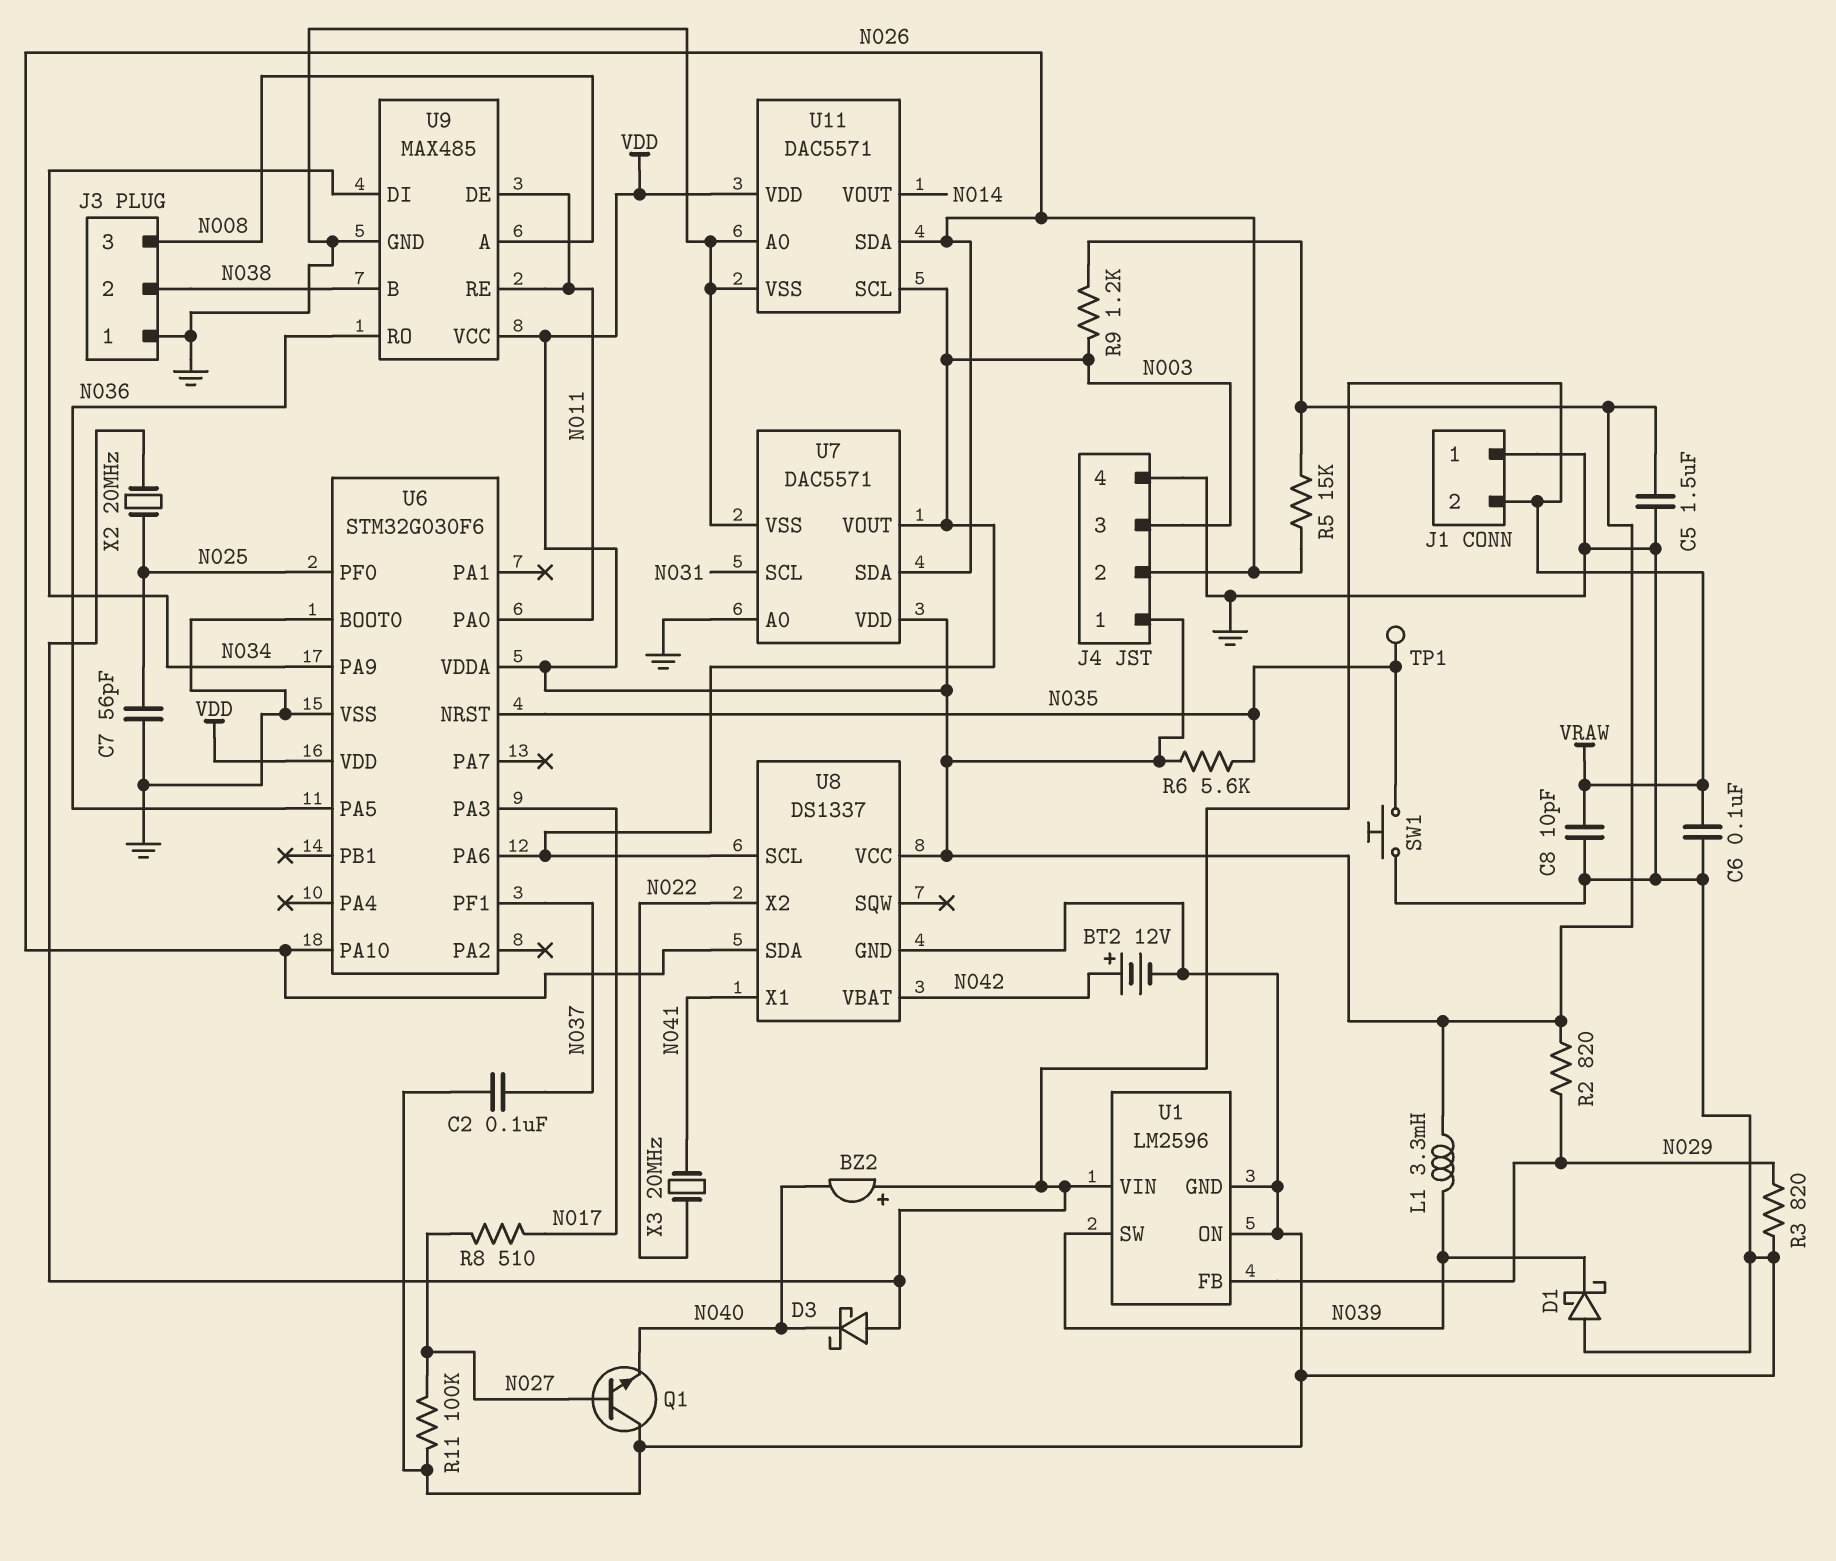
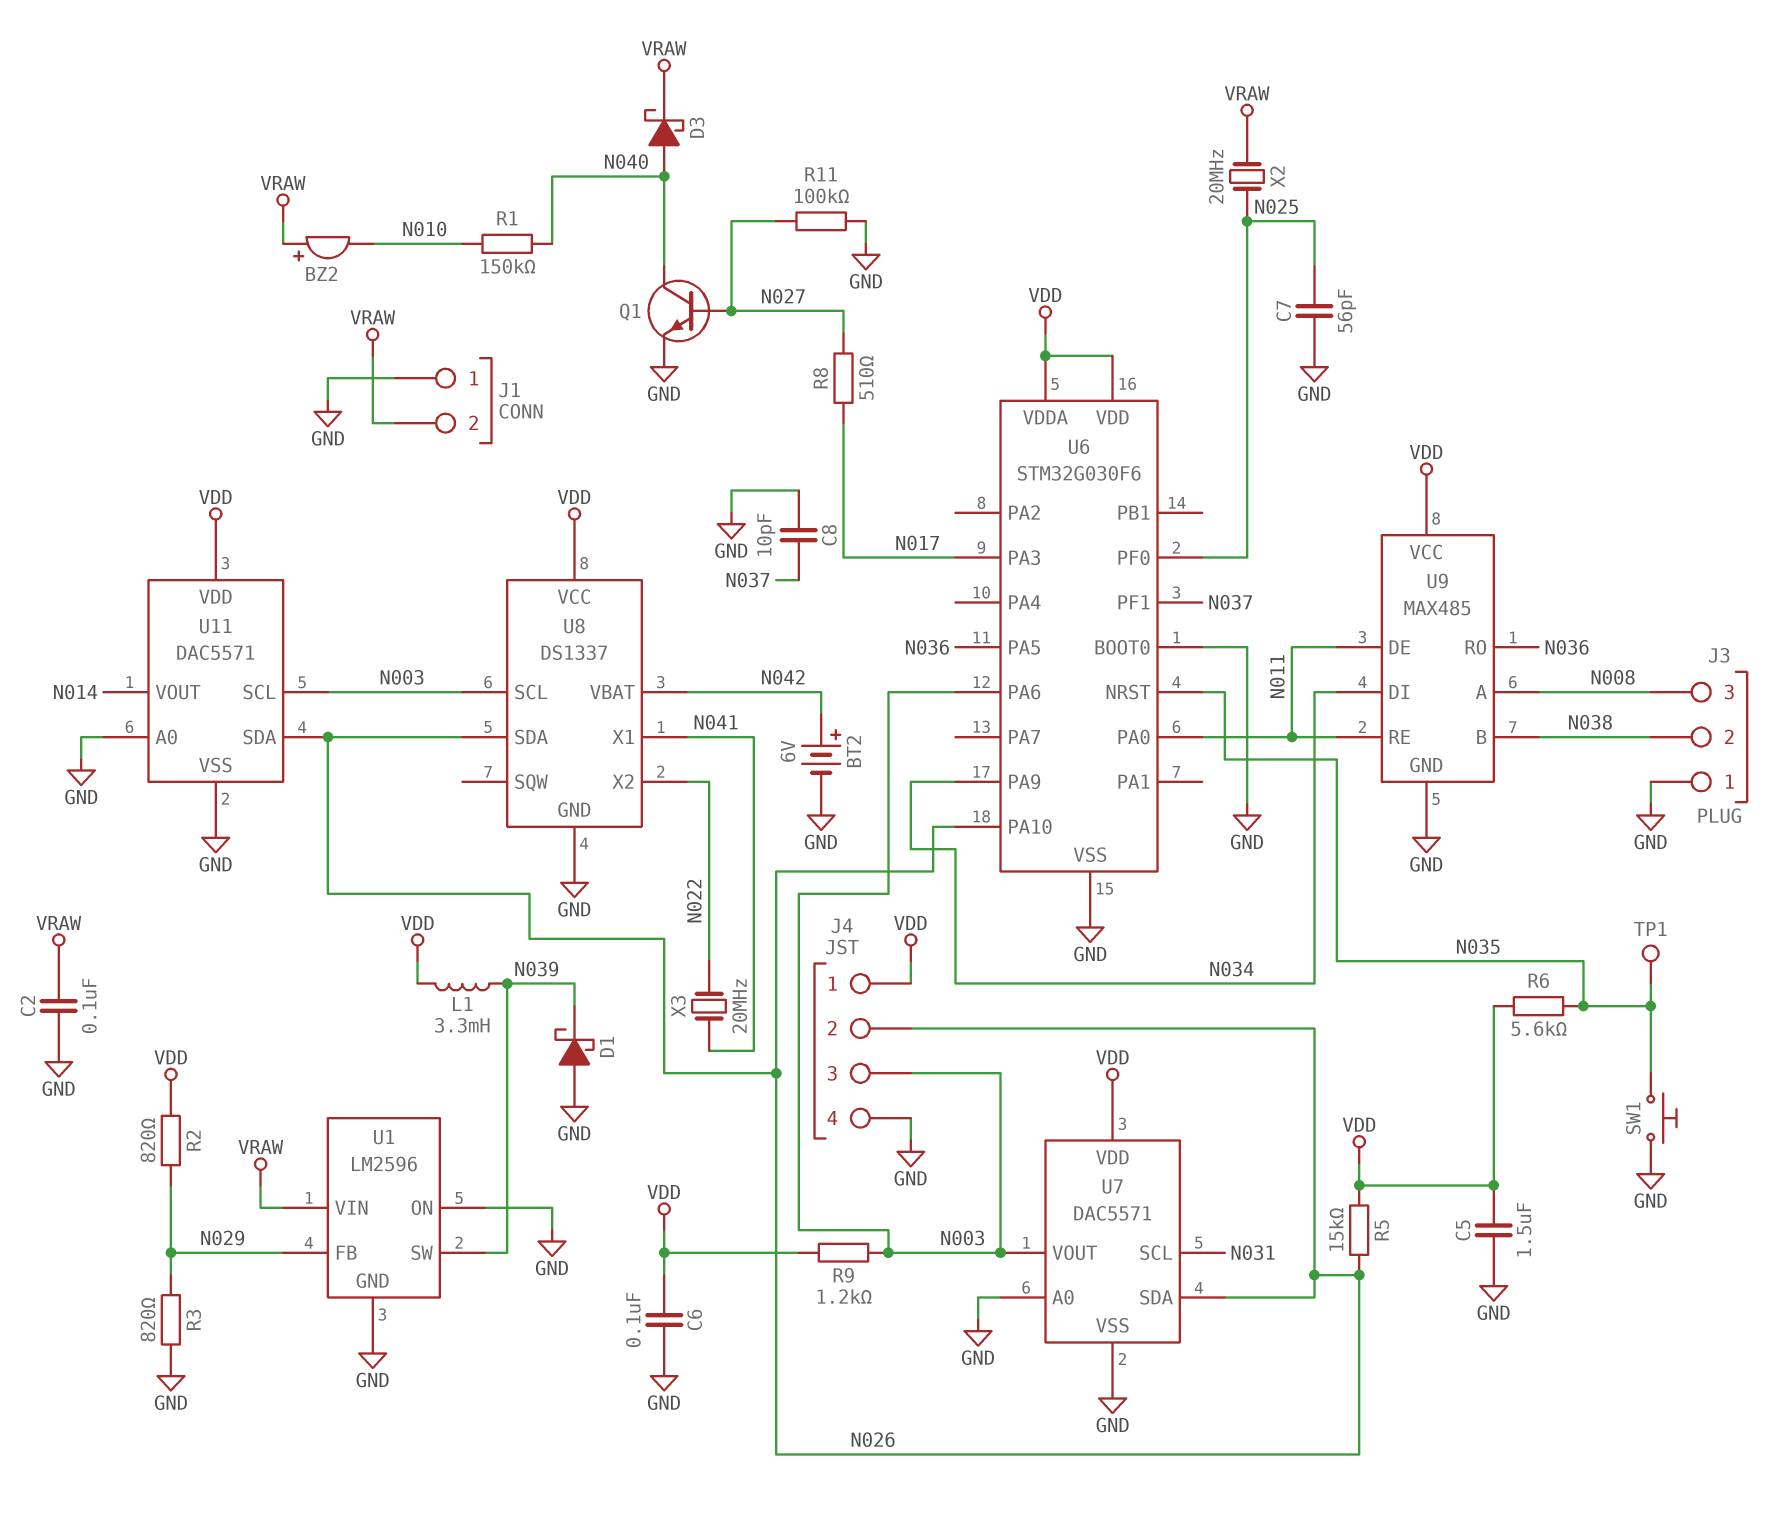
BT2: 12V (plus N042, minus GND) -> 6V (plus N042, minus GND)
BZ2: buzzer (plus VRAW, minus N040) -> buzzer (plus VRAW, minus N010)
C2: 100nF (GND, N037) -> 100nF (GND, VRAW)
C6: 100nF (GND, VRAW) -> 100nF (GND, VDD)
C8: 10pF (GND, VRAW) -> 10pF (GND, N037)
D3: schottky (A VRAW, K N040) -> schottky (A N040, K VRAW)
Q1: NPN (B N027, C GND, E N040) -> NPN (B N027, C N040, E GND)
R1: none -> 150k (N010, N040)

